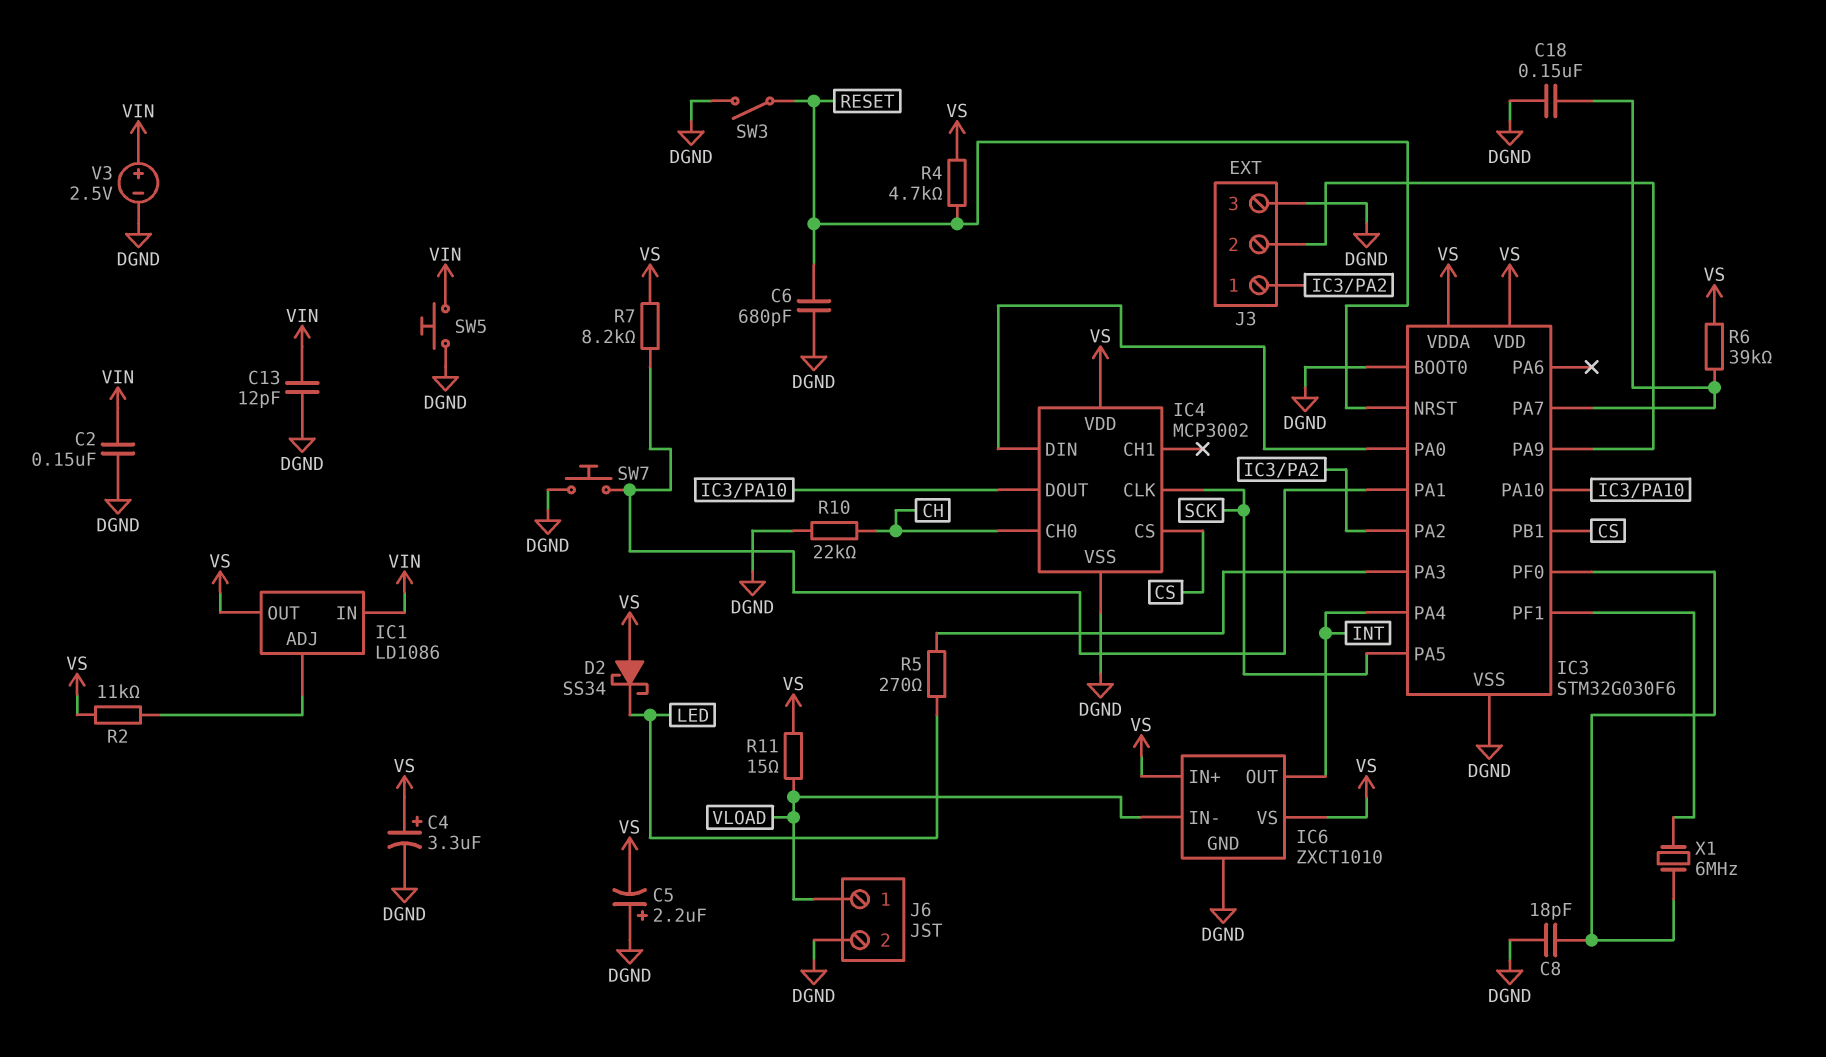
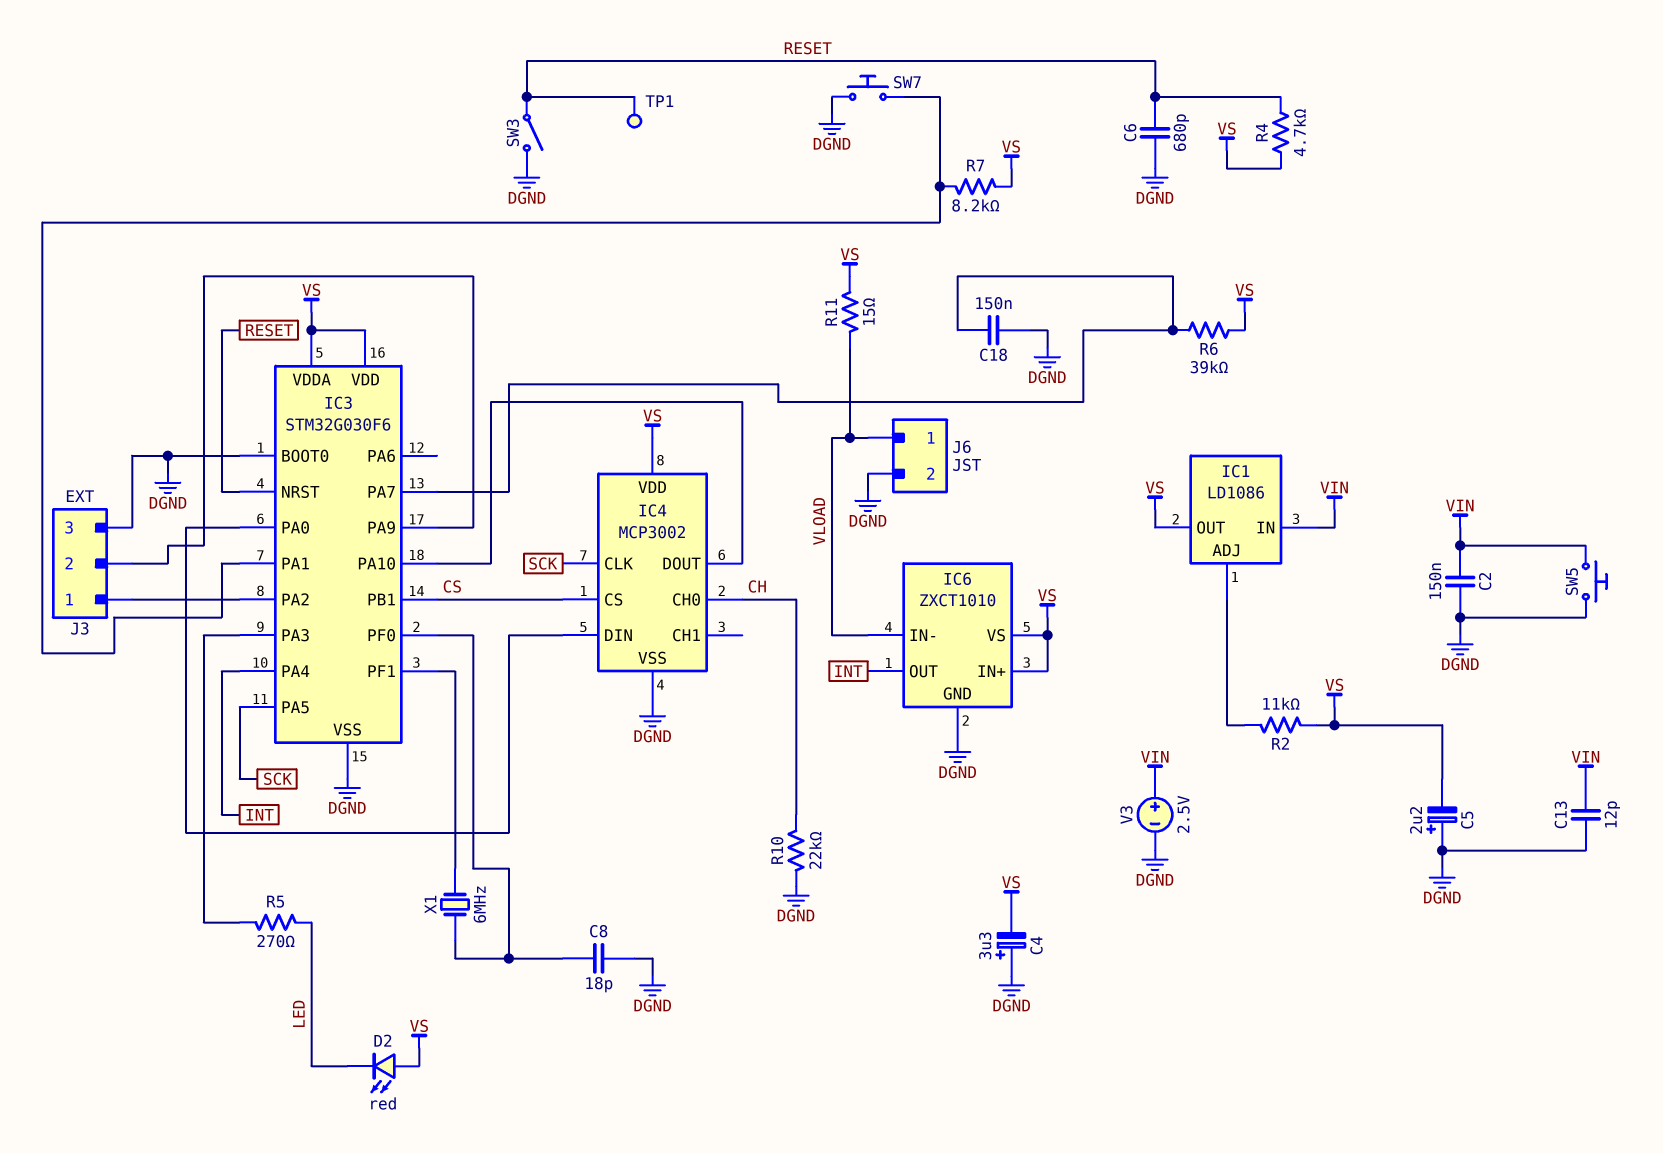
C4: 3.3uF (plus VS, minus DGND) -> 3.3uF (plus DGND, minus VS)
D2: schottky SS34 (A VS, K LED) -> LED red (A VS, K LED)
TP1: none -> test point (RESET)

